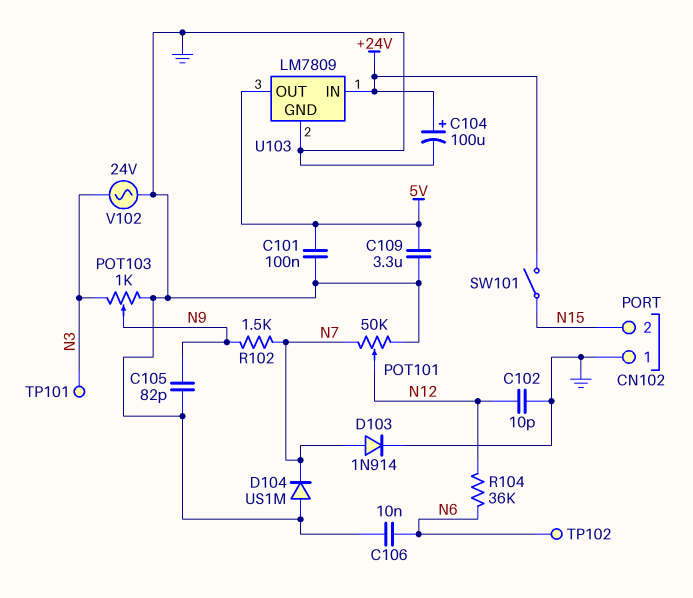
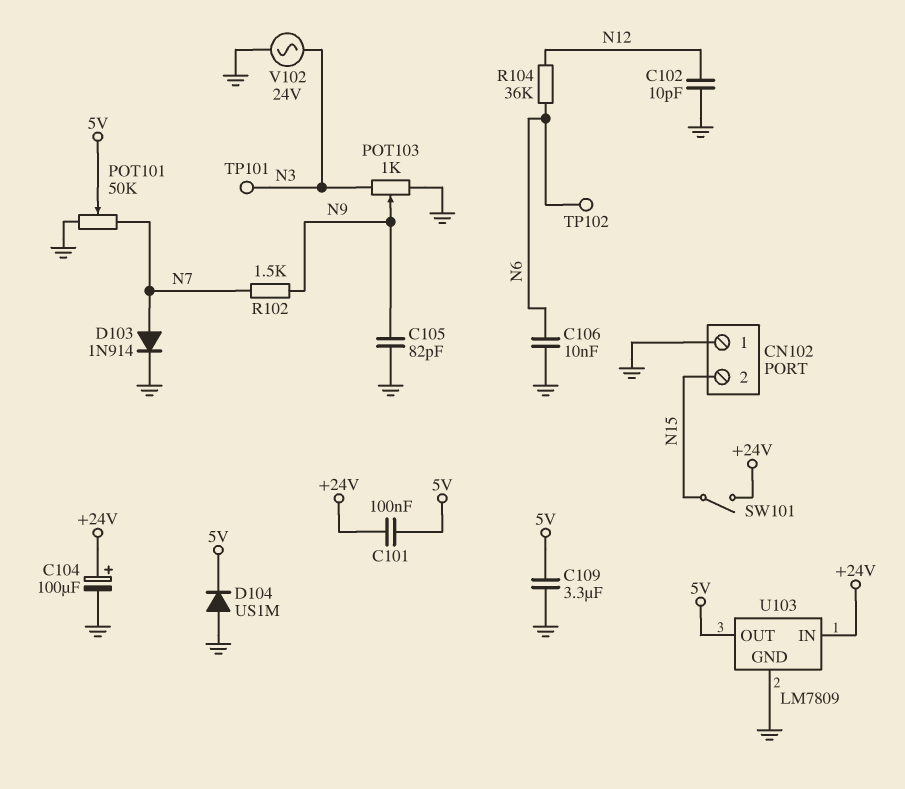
C101: 100nF (5V, GND) -> 100nF (+24V, 5V)
D104: diode US1M (A GND, K N7) -> diode US1M (A GND, K 5V)
POT101: 50k (GND, N7, wiper N12) -> 50k (GND, N7, wiper 5V)

